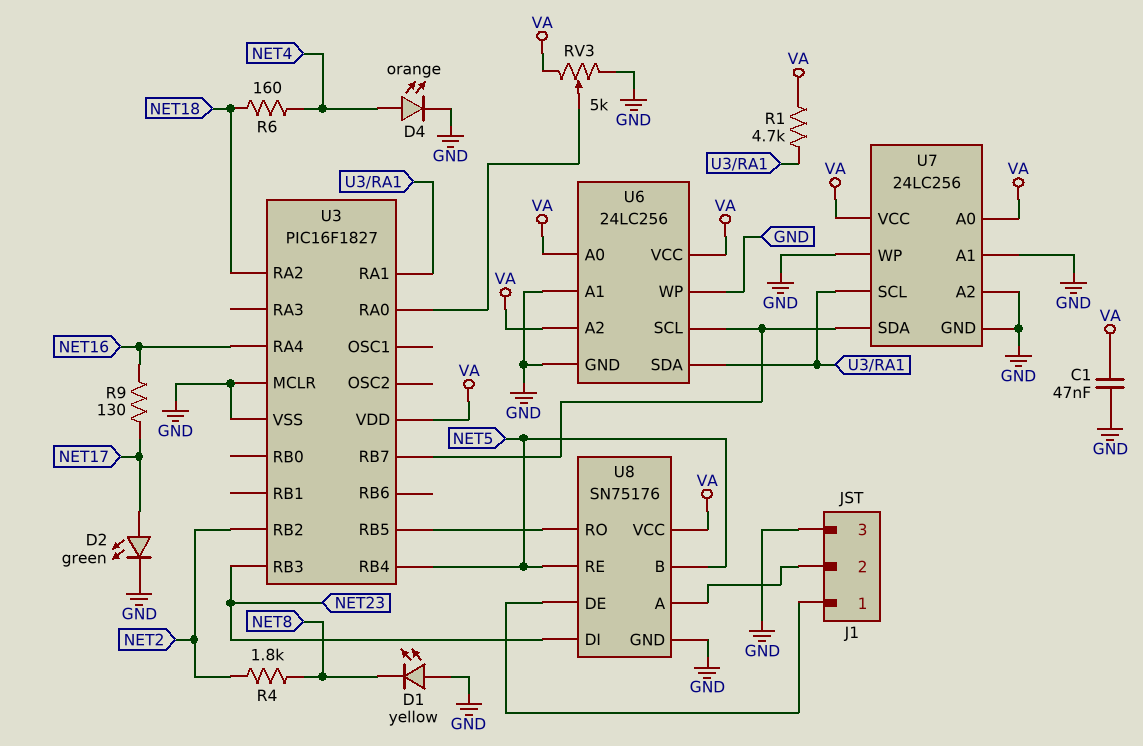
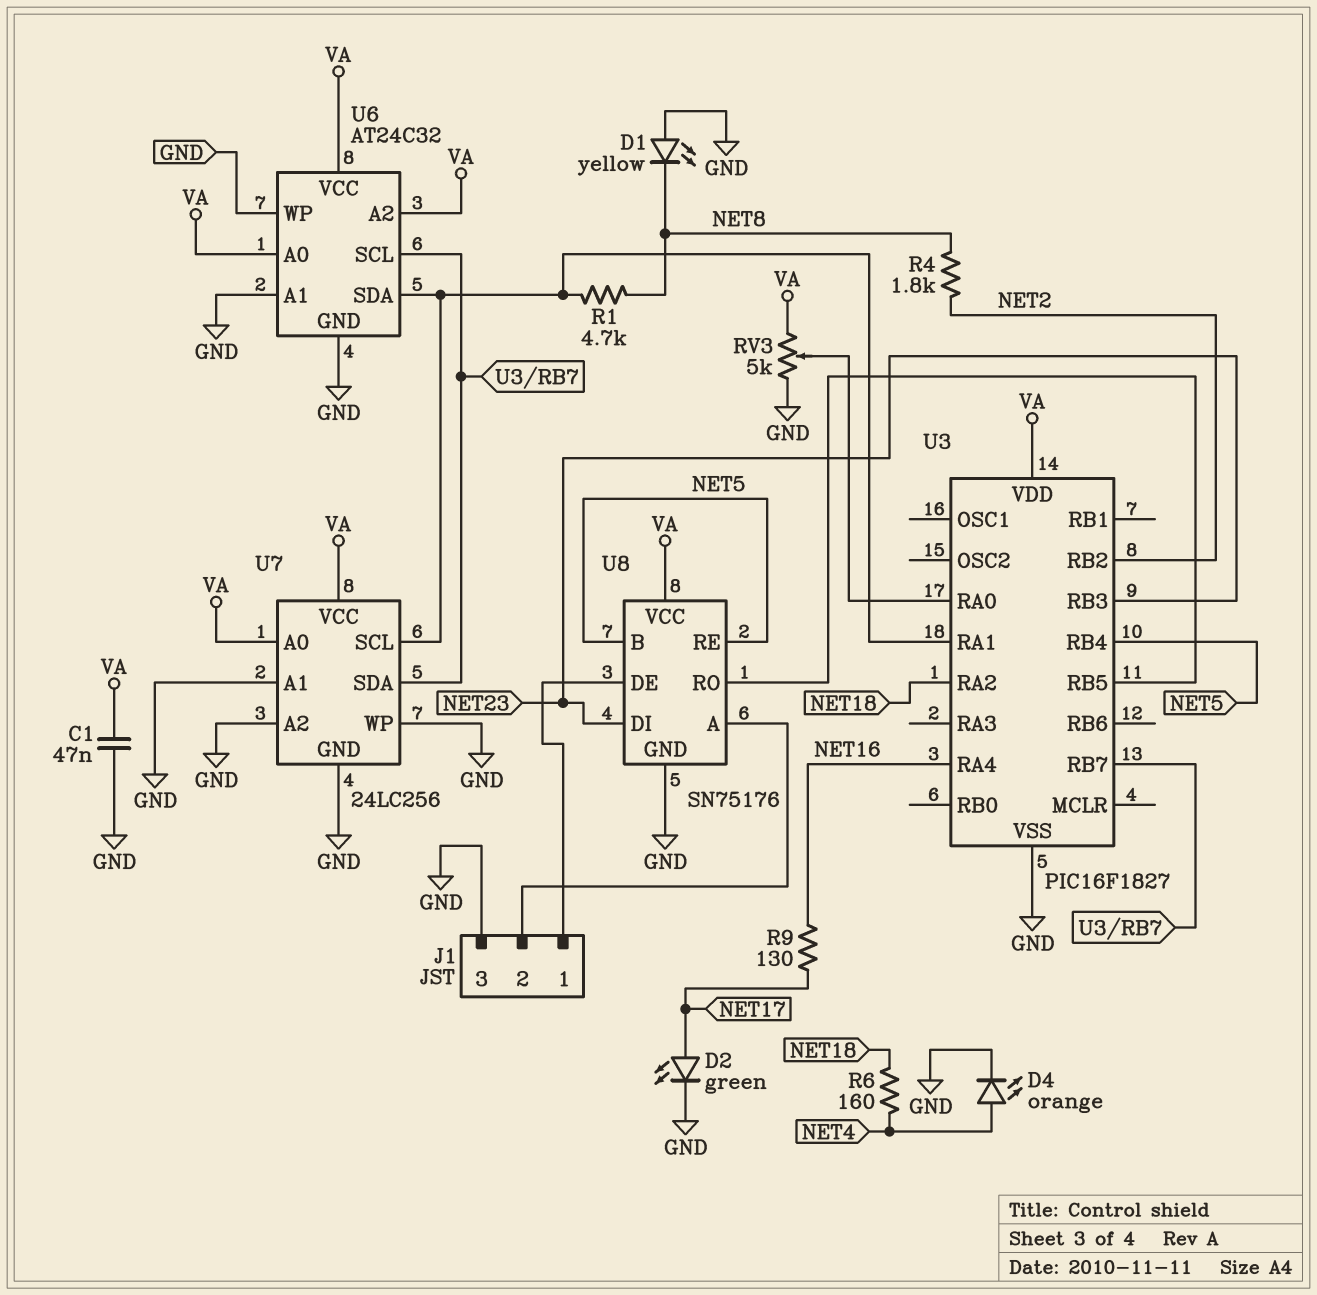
R1: 4.7k (U3/RA1, VA) -> 4.7k (NET8, U3/RA1)
U3 pin MCLR: GND -> none
U6: 24LC256 -> AT24C32

